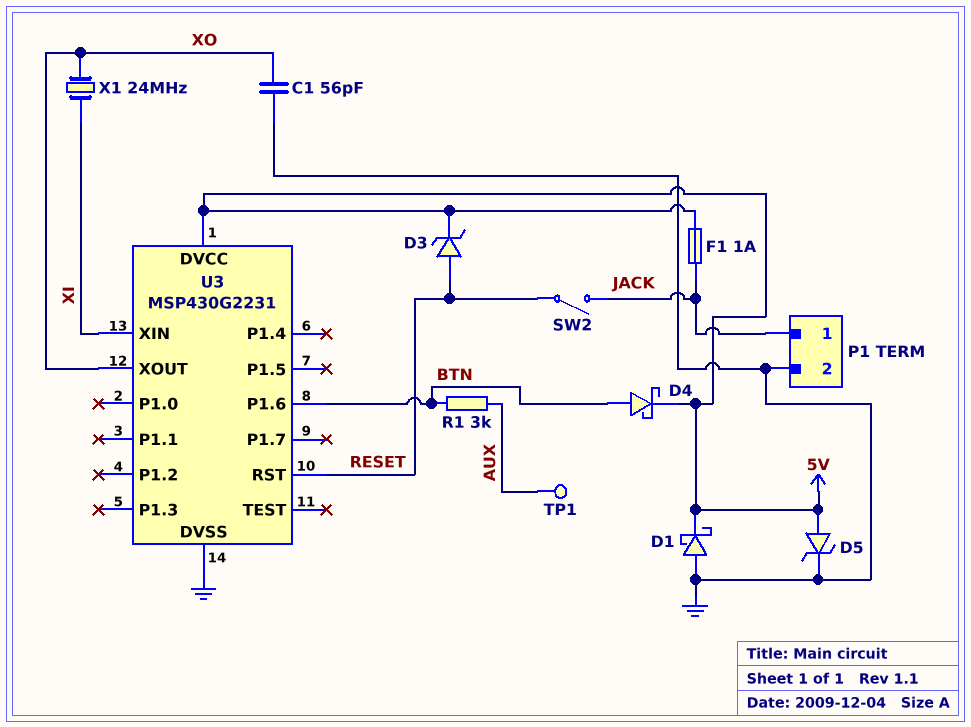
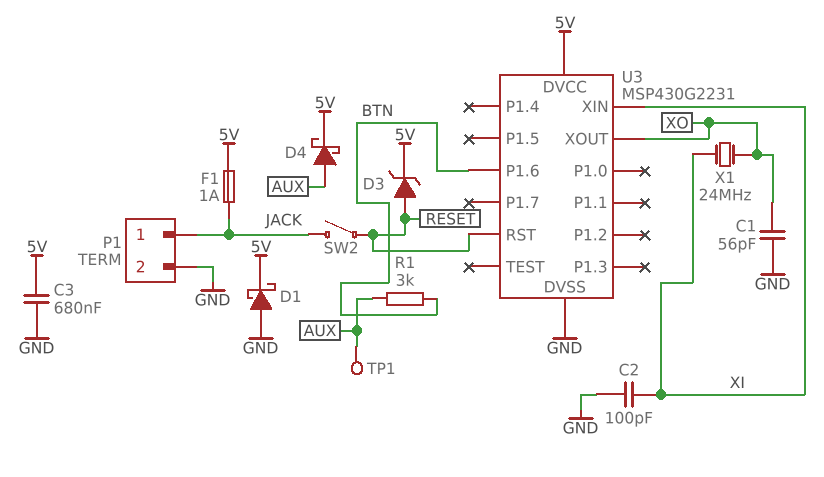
C2: none -> 100pF (GND, XI)
C3: none -> 680nF (5V, GND)
D4: schottky (A BTN, K 5V) -> schottky (A AUX, K 5V)
D5: zener (A 5V, K GND) -> none

